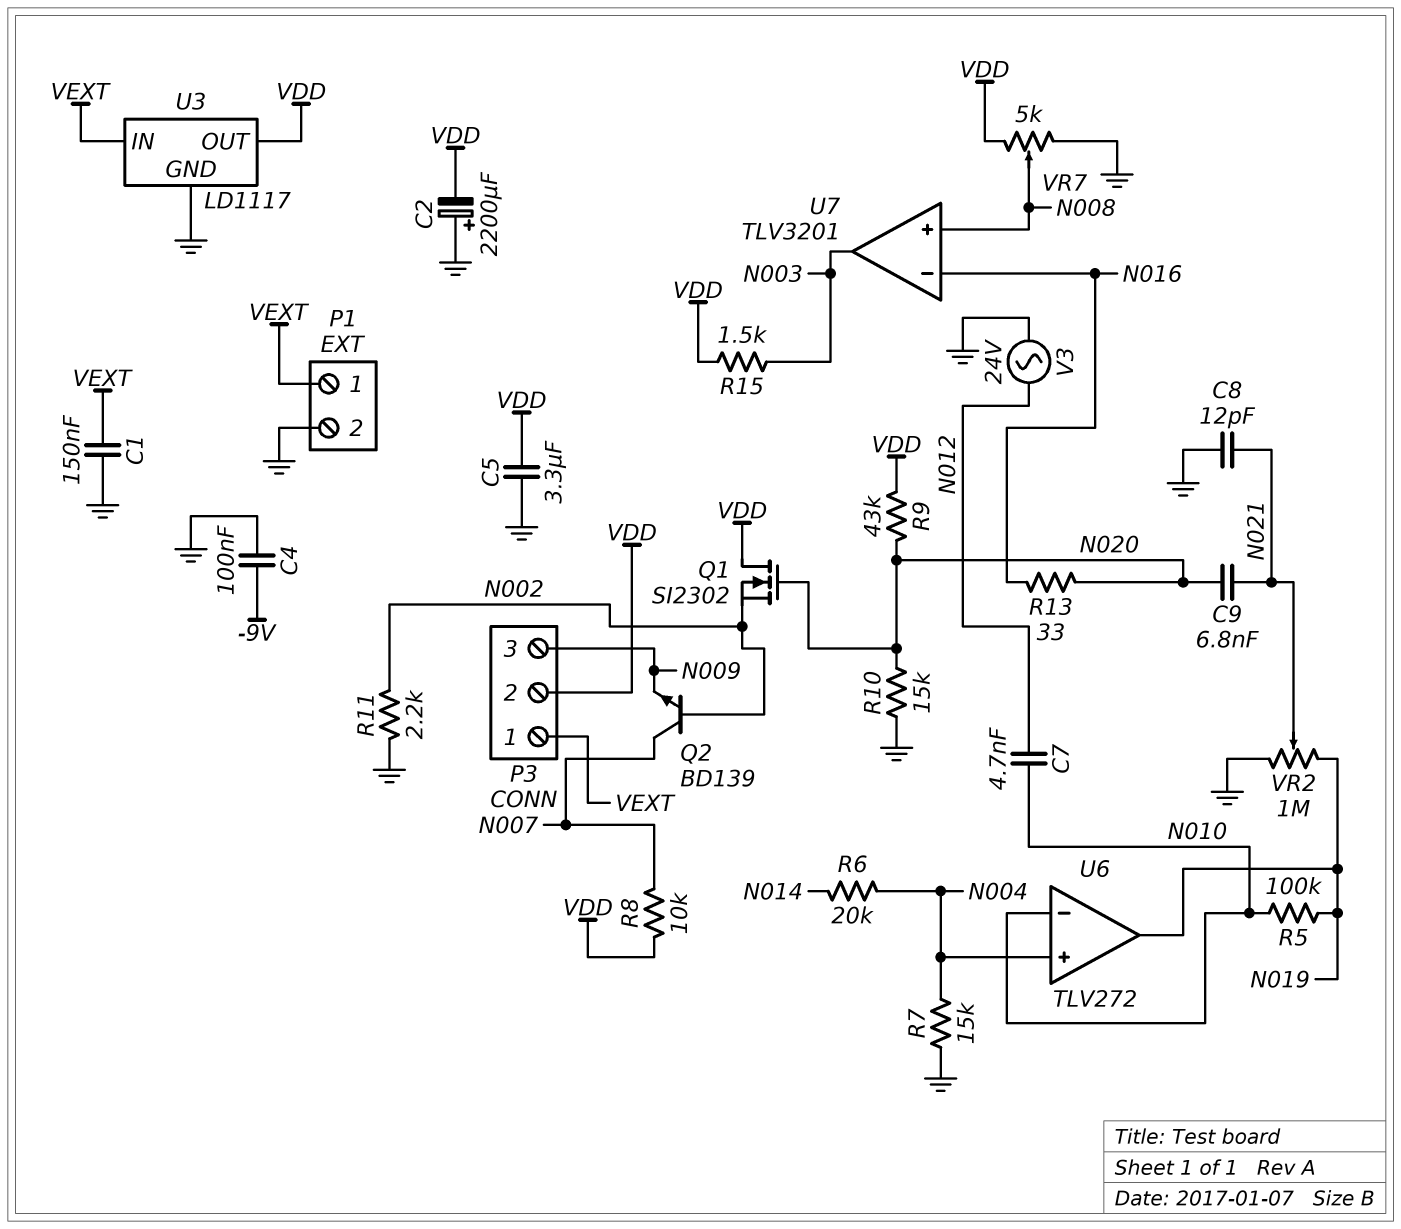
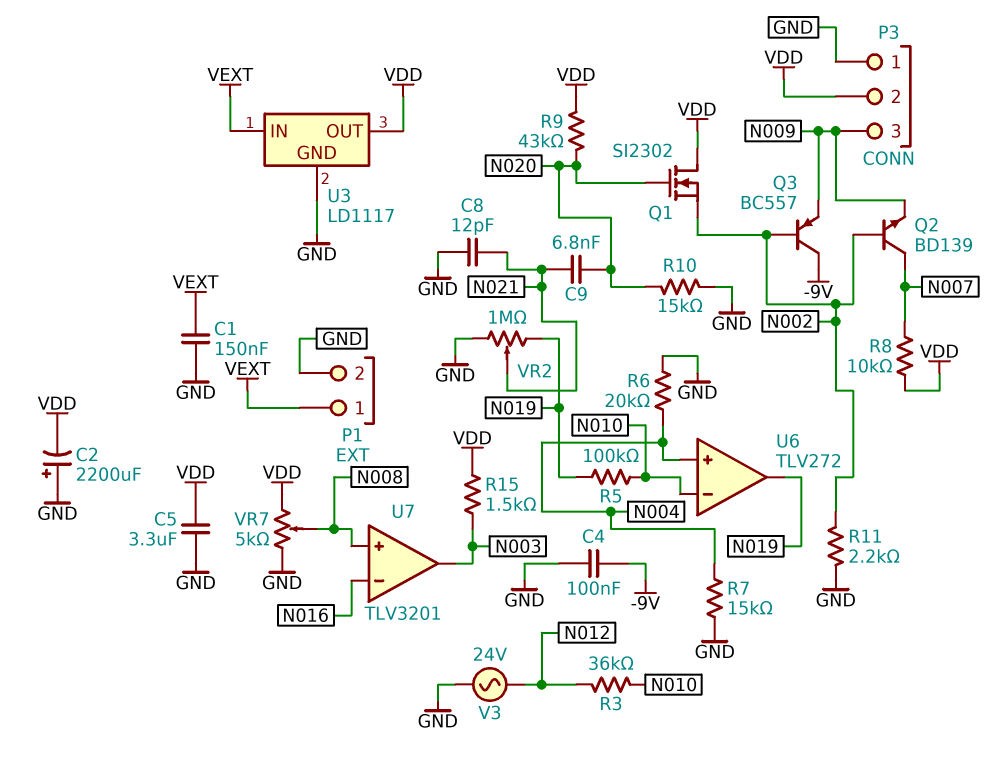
C7: 4.7nF (N010, N012) -> none
P3 pin 1: VEXT -> GND
Q3: none -> PNP BC557 (B N002, C -9V, E N009)
R3: none -> 36k (N010, N012)
R6: 20k (N004, N014) -> 20k (GND, N004)
R13: 33 (N016, N020) -> none

